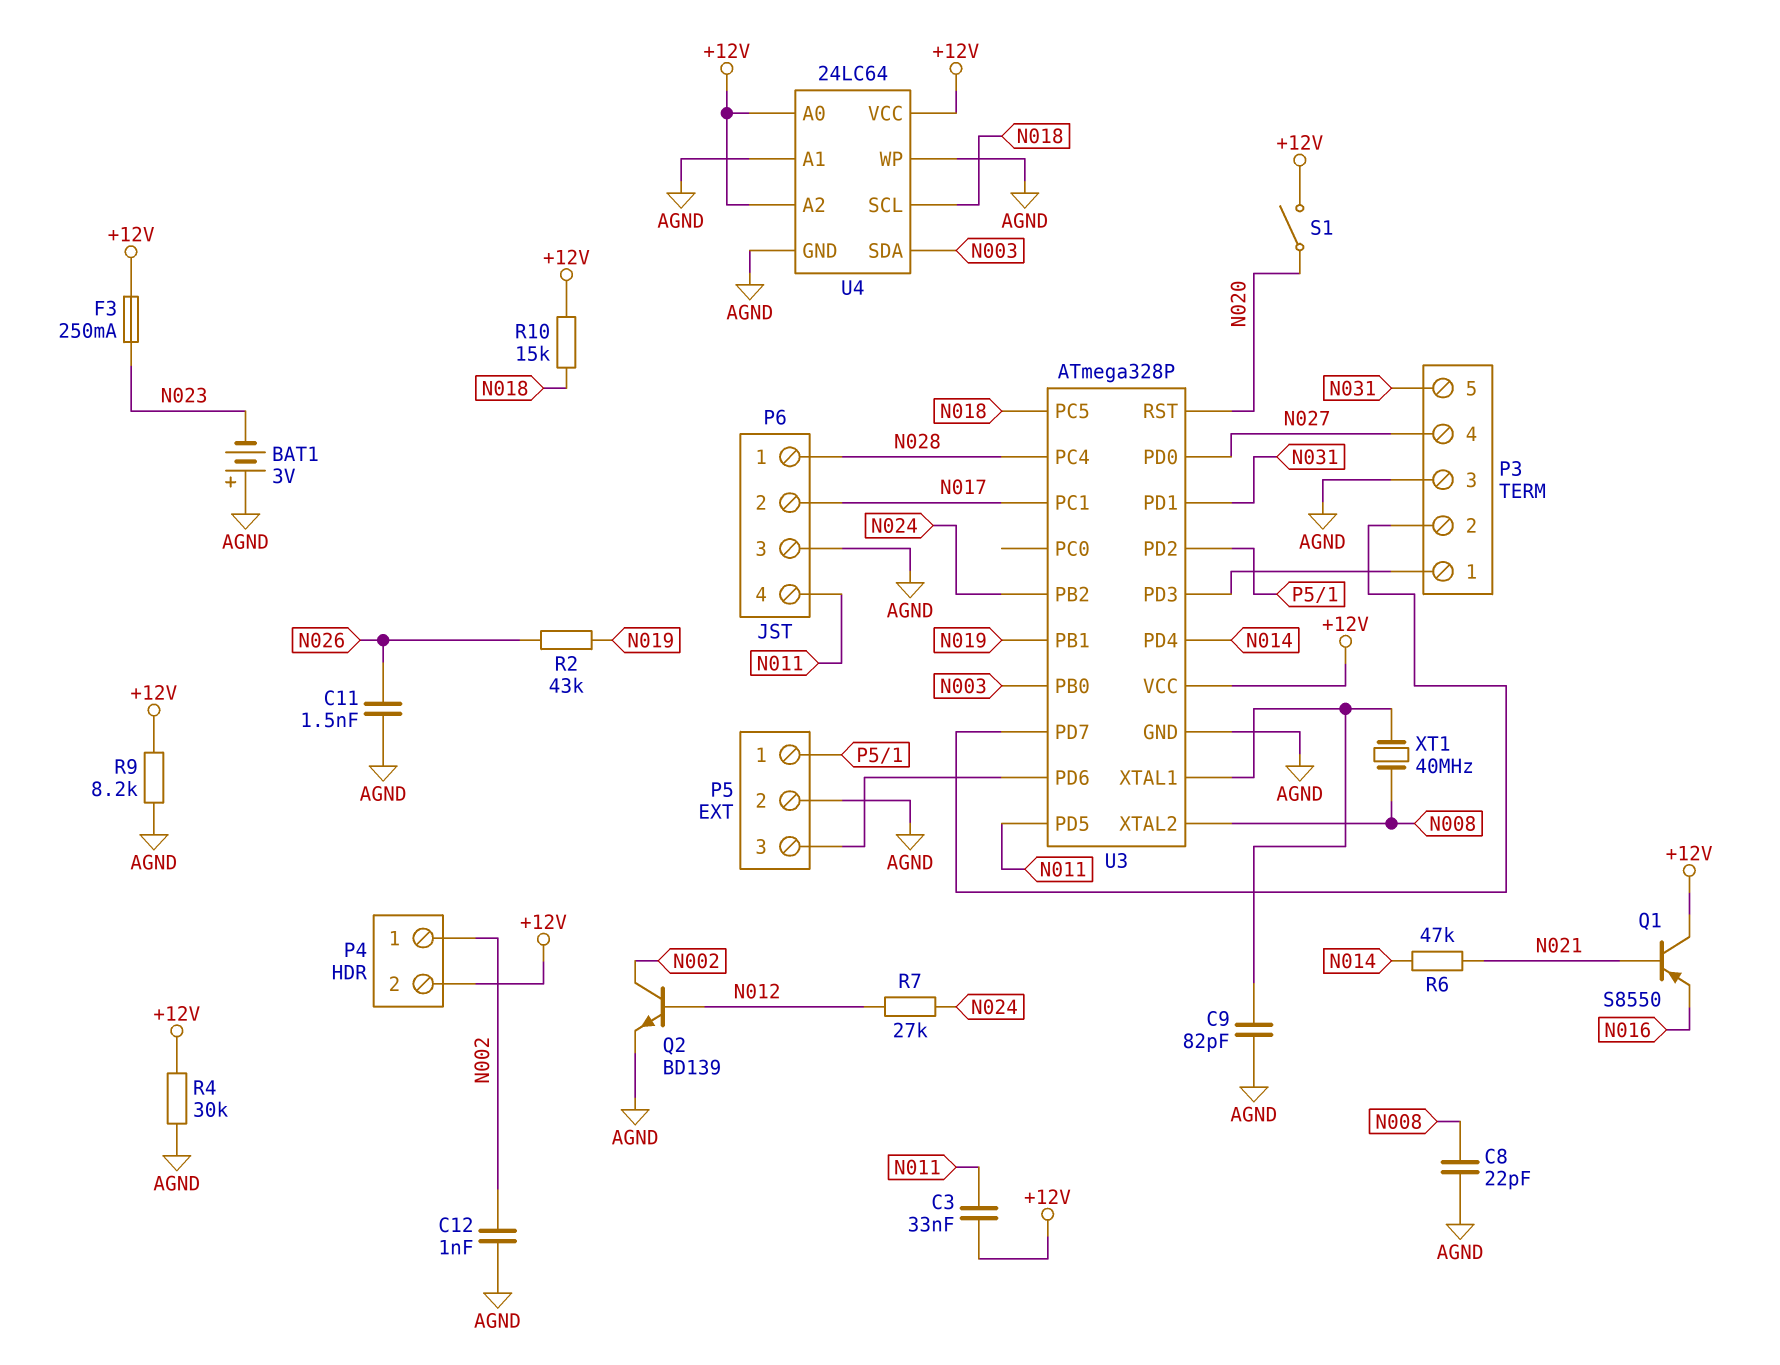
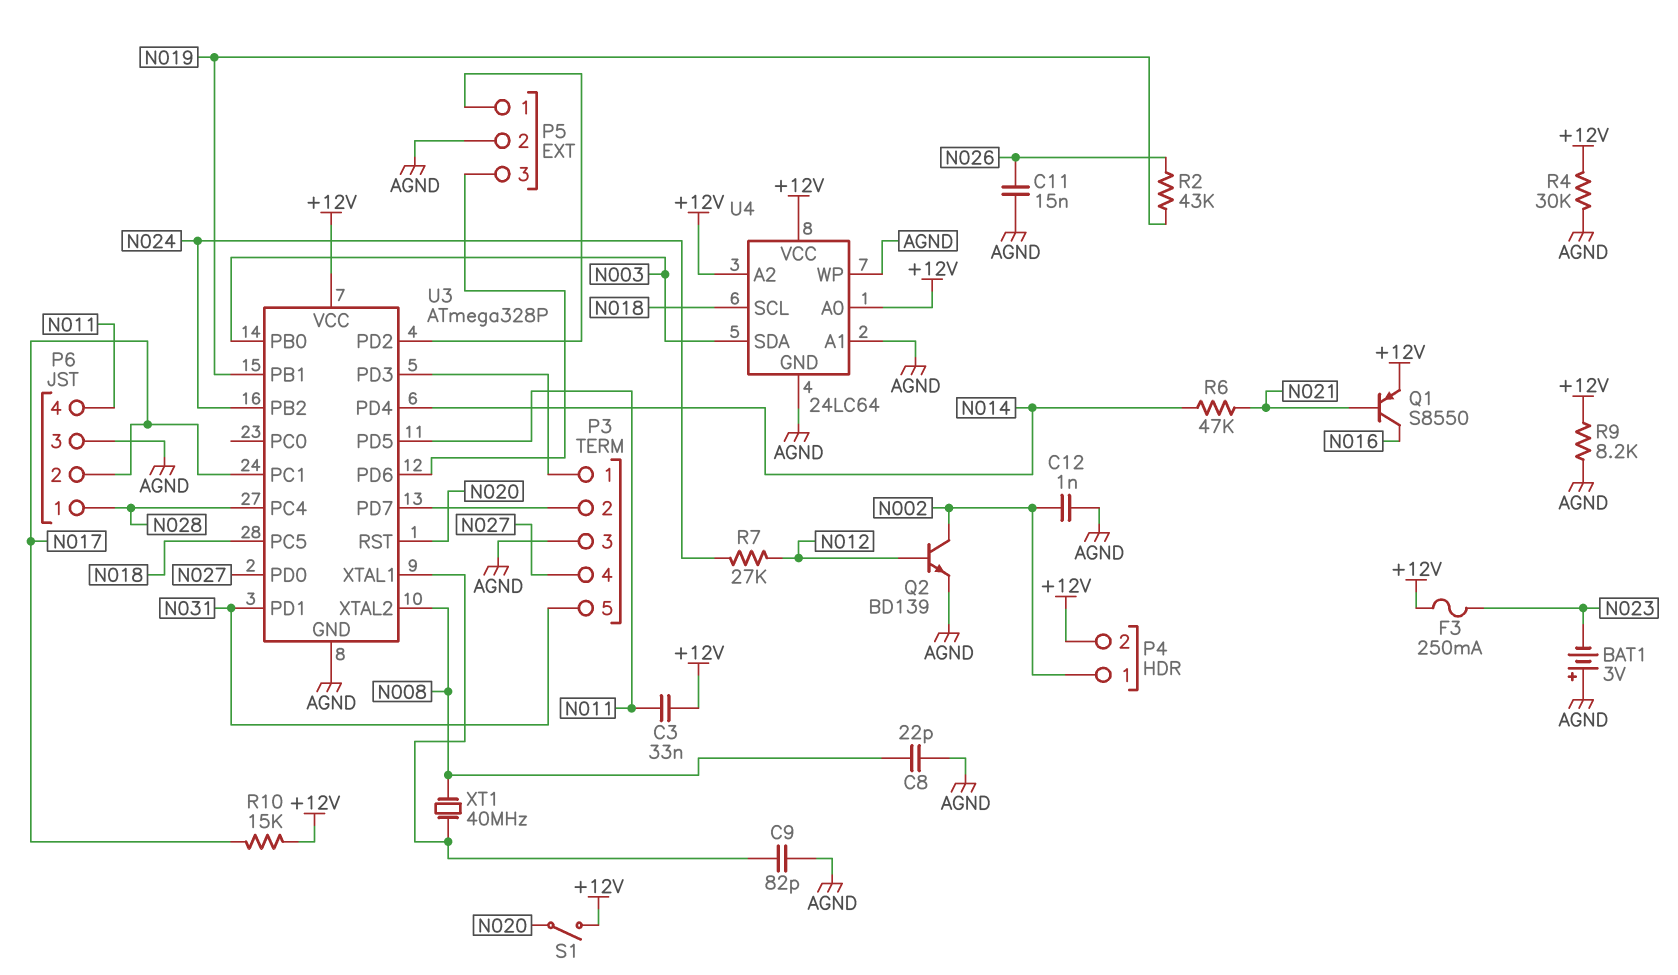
C11: 1.5nF (AGND, N026) -> 15nF (AGND, N026)
Q1: PNP S8550 (B N021, C +12V, E N016) -> PNP S8550 (B N021, C N016, E +12V)
R10: 15k (+12V, N018) -> 15k (+12V, N017)

